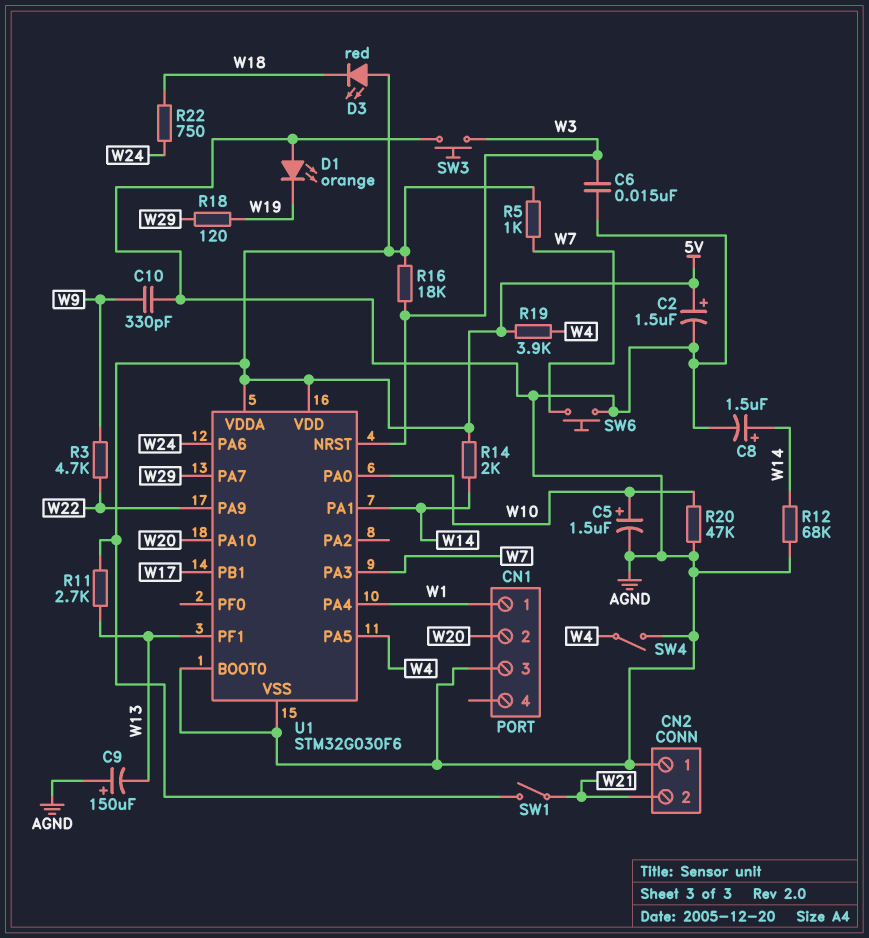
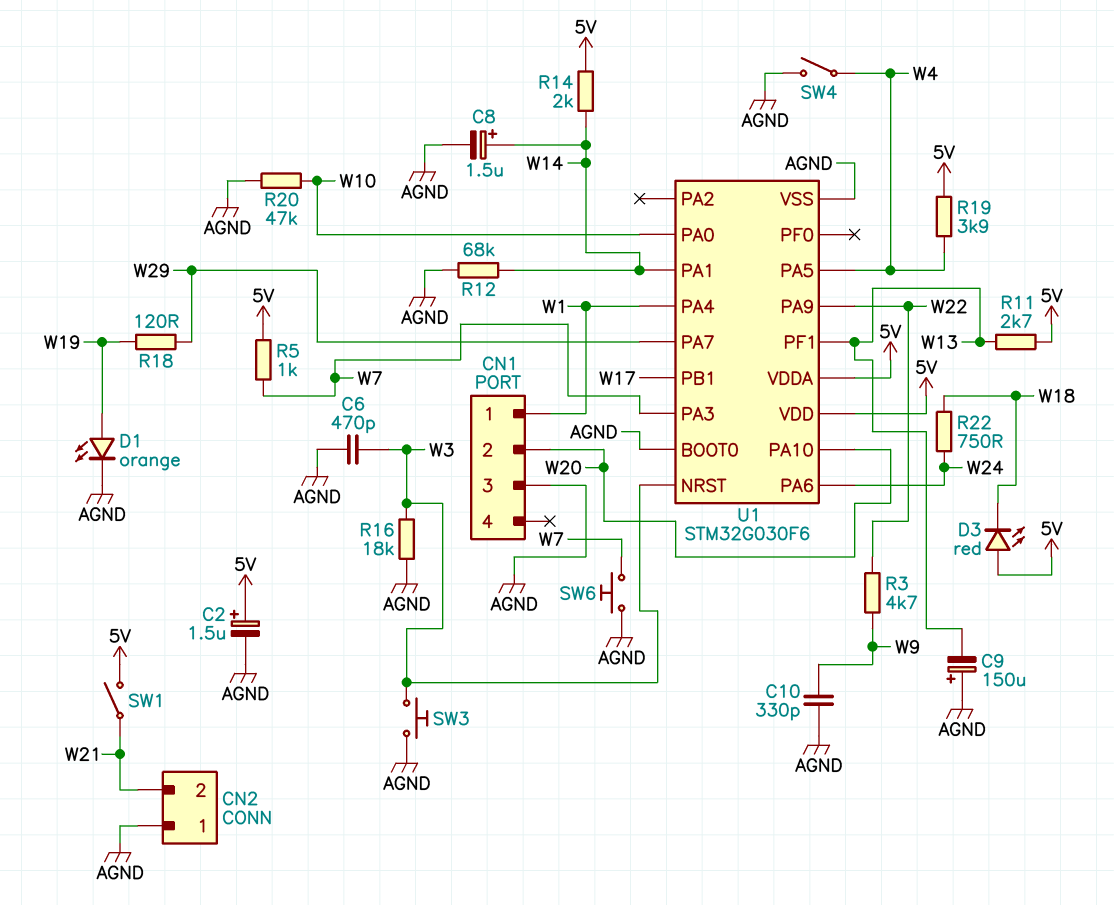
C5: 1.5uF (plus W10, minus AGND) -> none
C6: 15nF (AGND, W3) -> 470pF (AGND, W3)
D1: LED orange (A AGND, K W19) -> LED orange (A W19, K AGND)
R16: 18k (5V, W3) -> 18k (AGND, W3)

